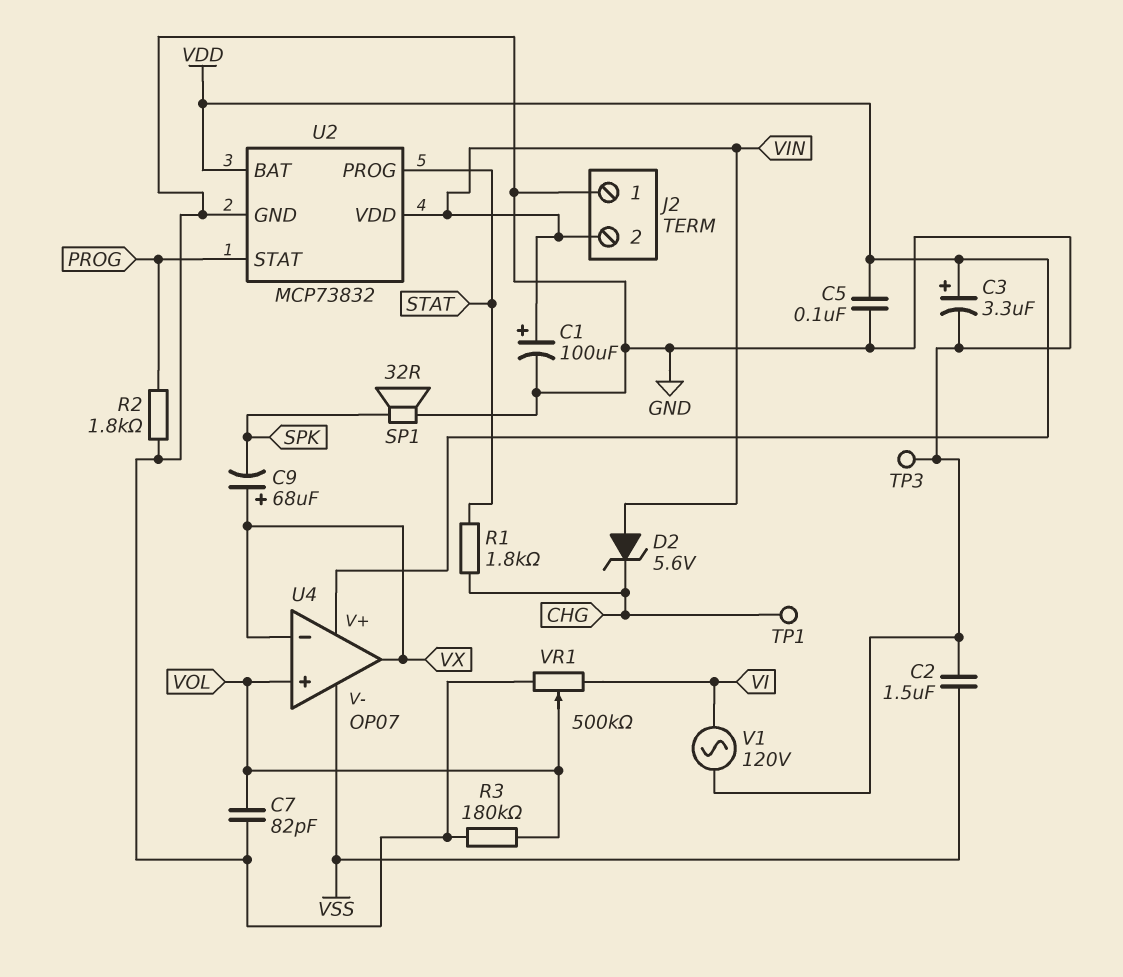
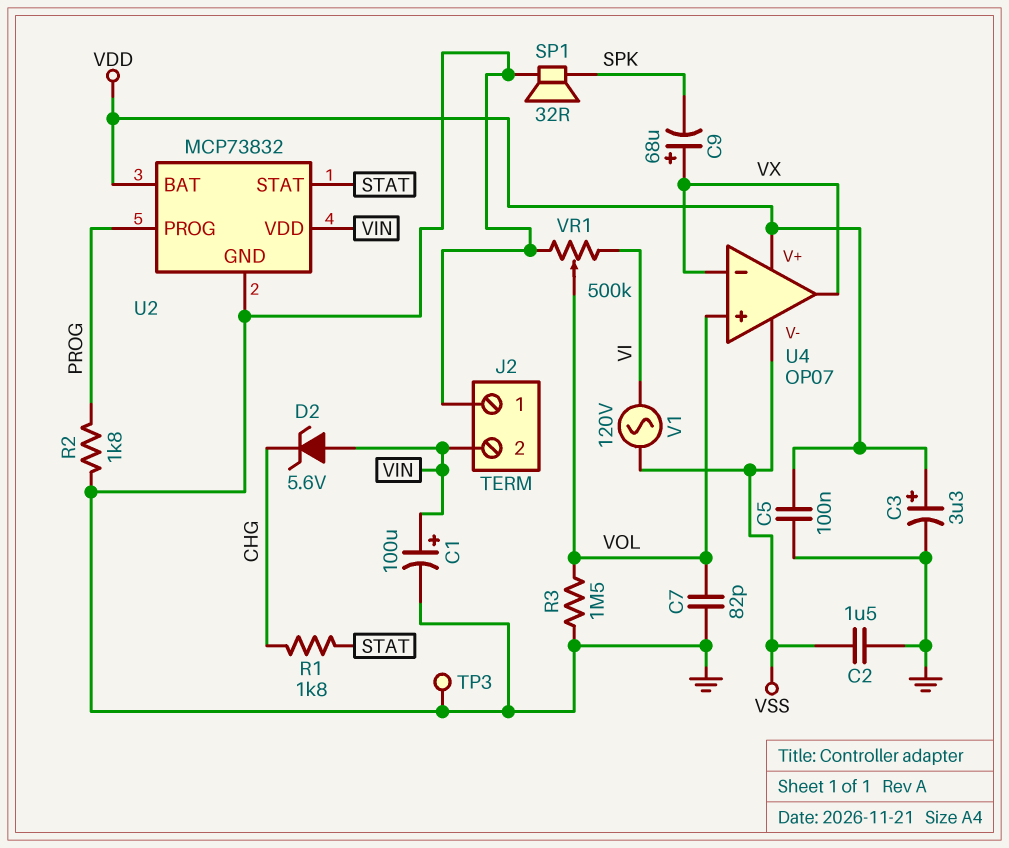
R3: 180k (GND, VOL) -> 1.5M (GND, VOL)
TP1: test point (CHG) -> none
U2 pin PROG: STAT -> PROG
U2 pin STAT: PROG -> STAT
V1: AC 120V (GND, VI) -> AC 120V (VI, VSS)

